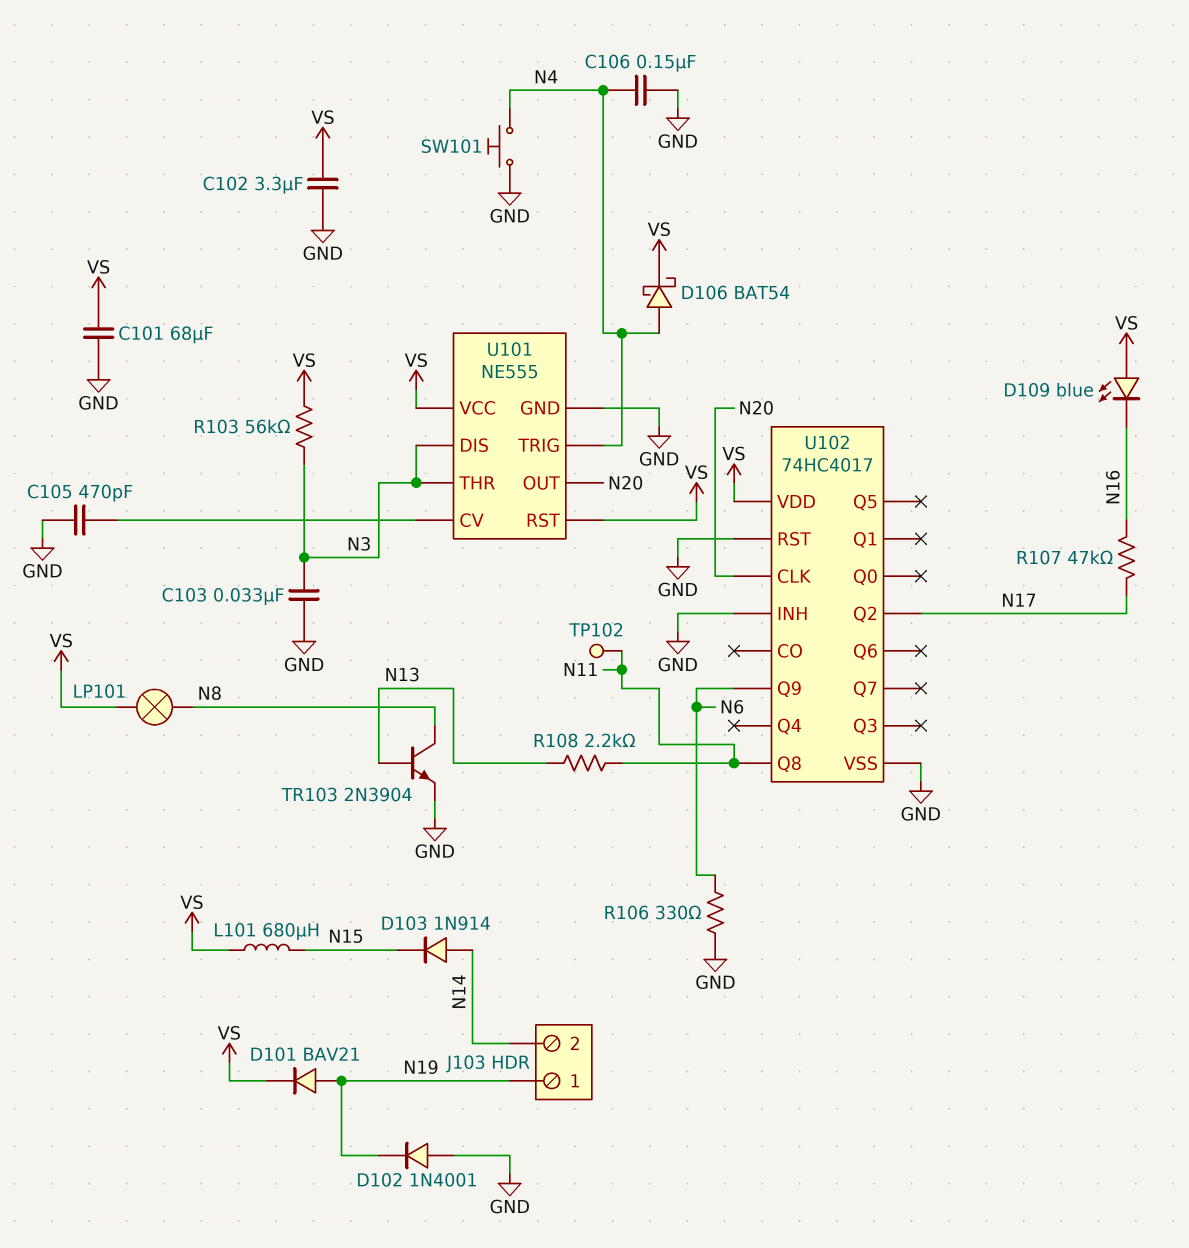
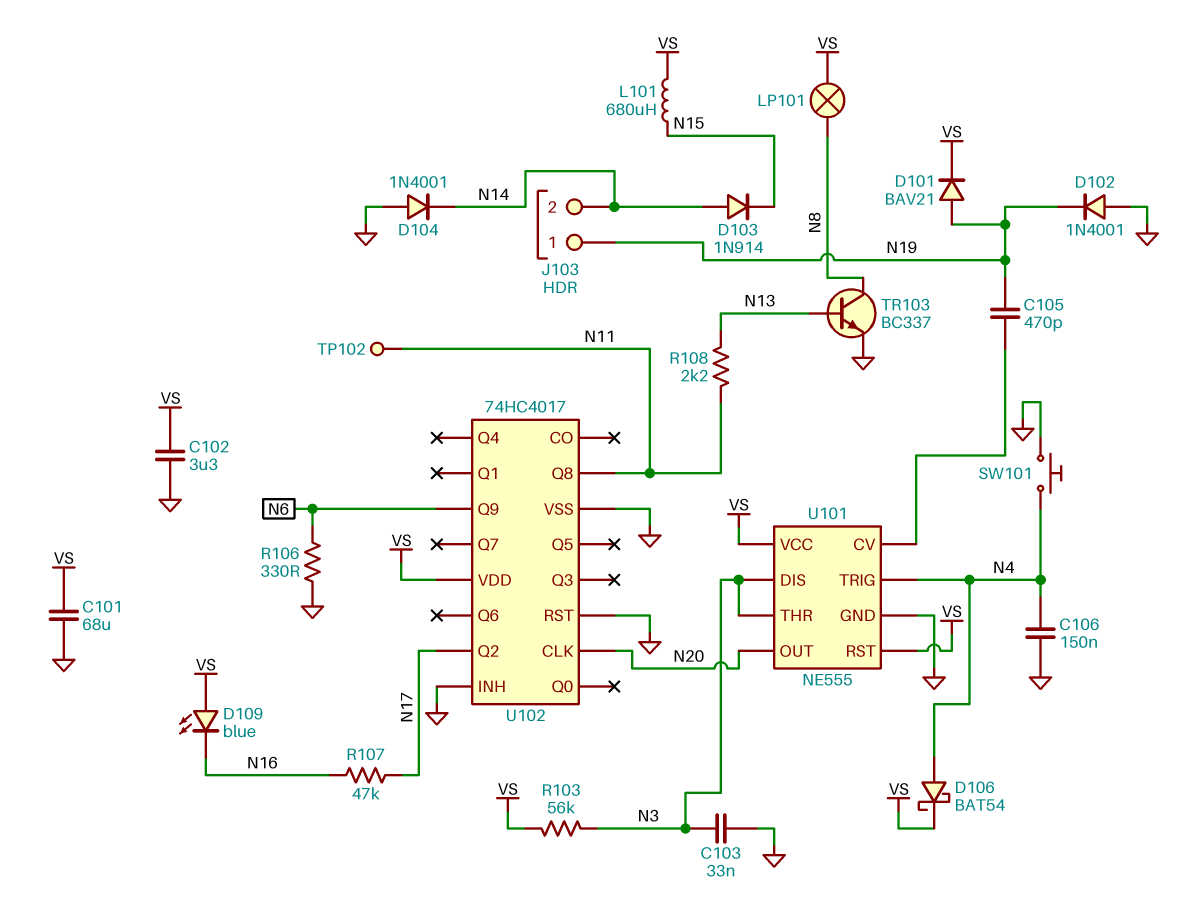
C105: 470pF (GND, U101/CV) -> 470pF (N19, U101/CV)
D104: none -> diode 1N4001 (A GND, K N14)
TR103: NPN 2N3904 (B N13, C N8, E GND) -> NPN BC337 (B N13, C N8, E GND)

